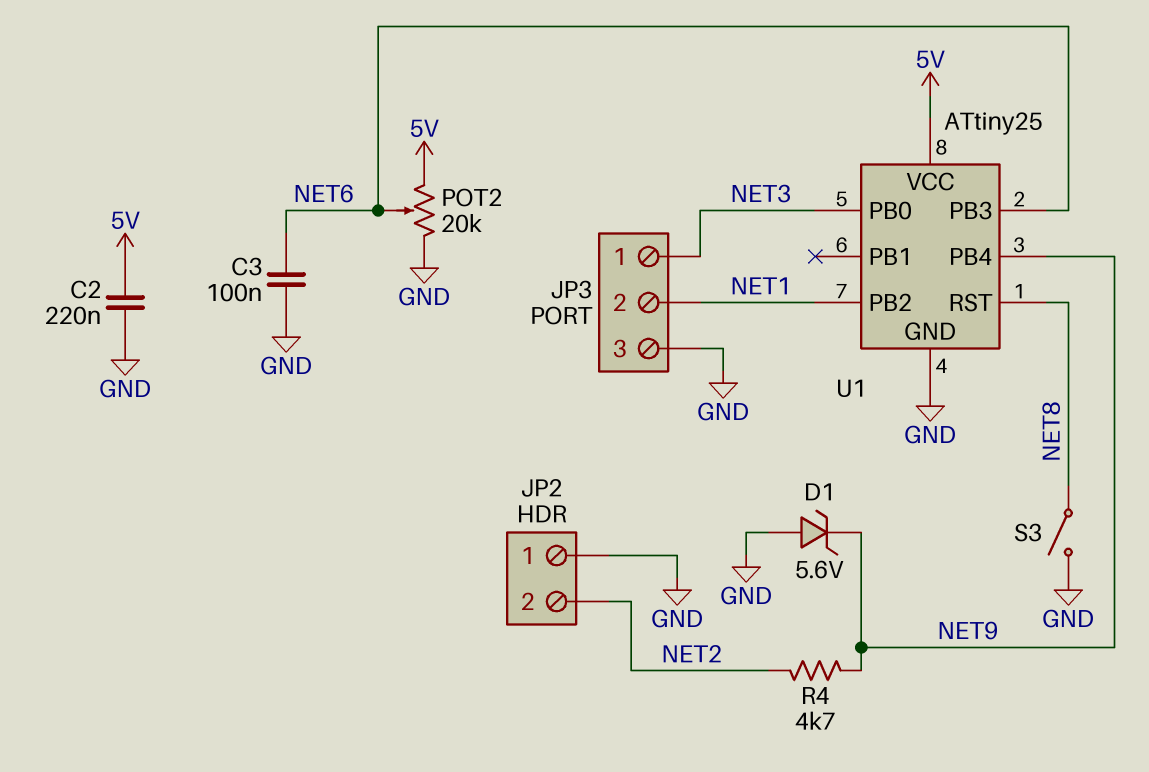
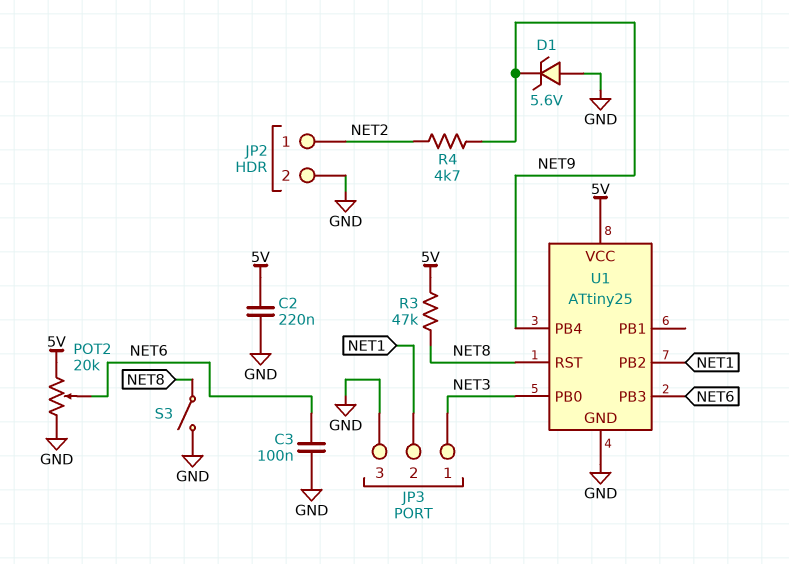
JP2 pin 1: GND -> NET2
JP2 pin 2: NET2 -> GND
R3: none -> 47k (5V, NET8)

